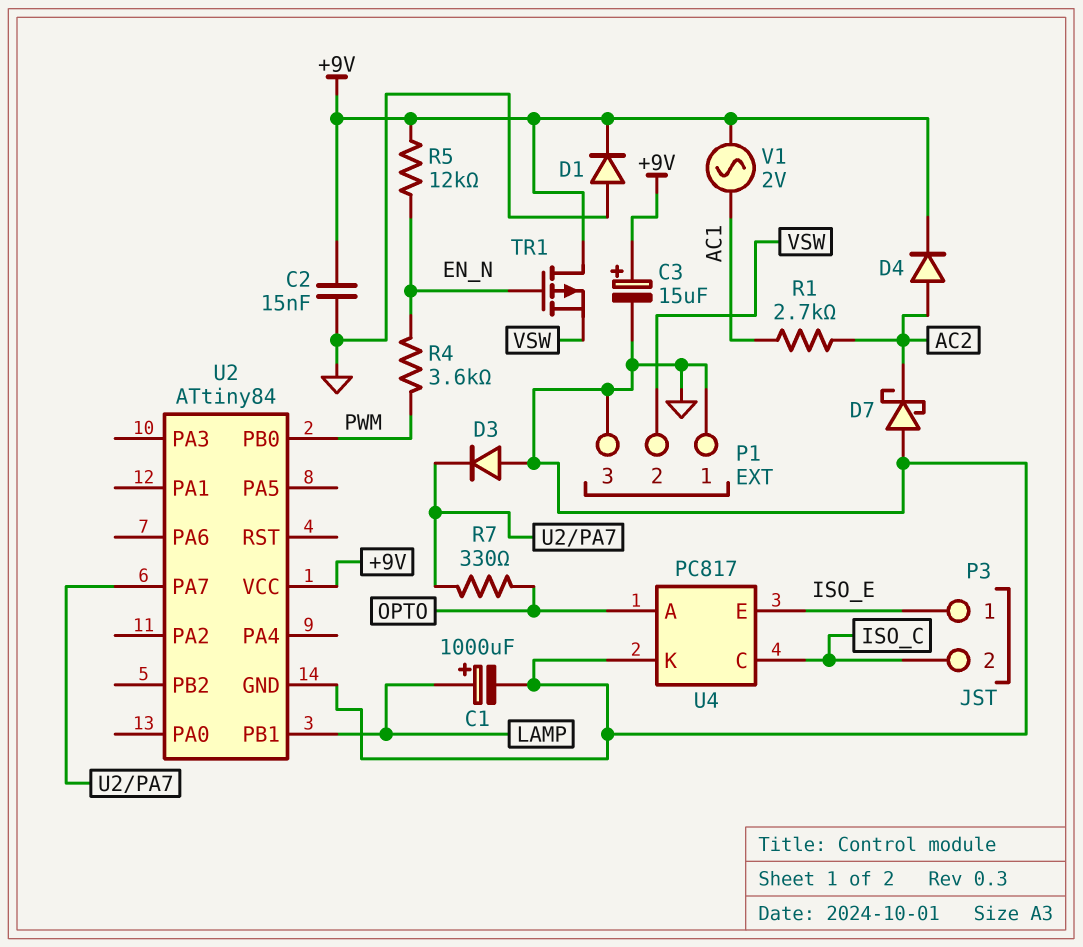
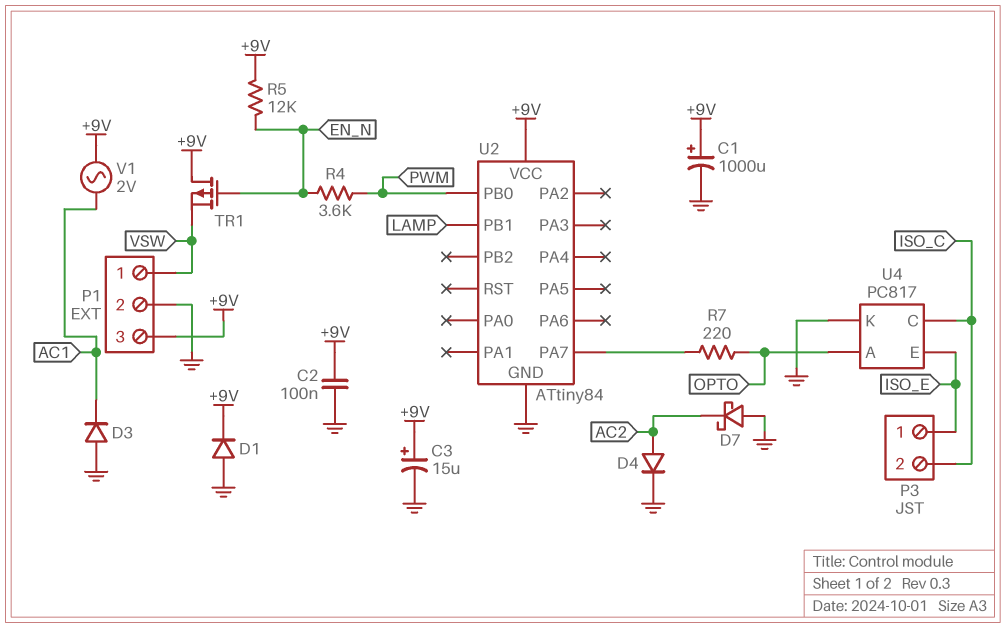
C1: 1000uF (plus LAMP, minus GND) -> 1000uF (plus +9V, minus GND)
C2: 15nF (+9V, GND) -> 100nF (+9V, GND)
D3: diode (A GND, K U2/PA7) -> diode (A GND, K AC1)
D4: diode (A AC2, K +9V) -> diode (A AC2, K GND)
P1 pin 1: GND -> VSW
P1 pin 2: VSW -> GND
P1 pin 3: GND -> +9V
R1: 2.7k (AC1, AC2) -> none
R7: 330 (OPTO, U2/PA7) -> 220 (OPTO, U2/PA7)

